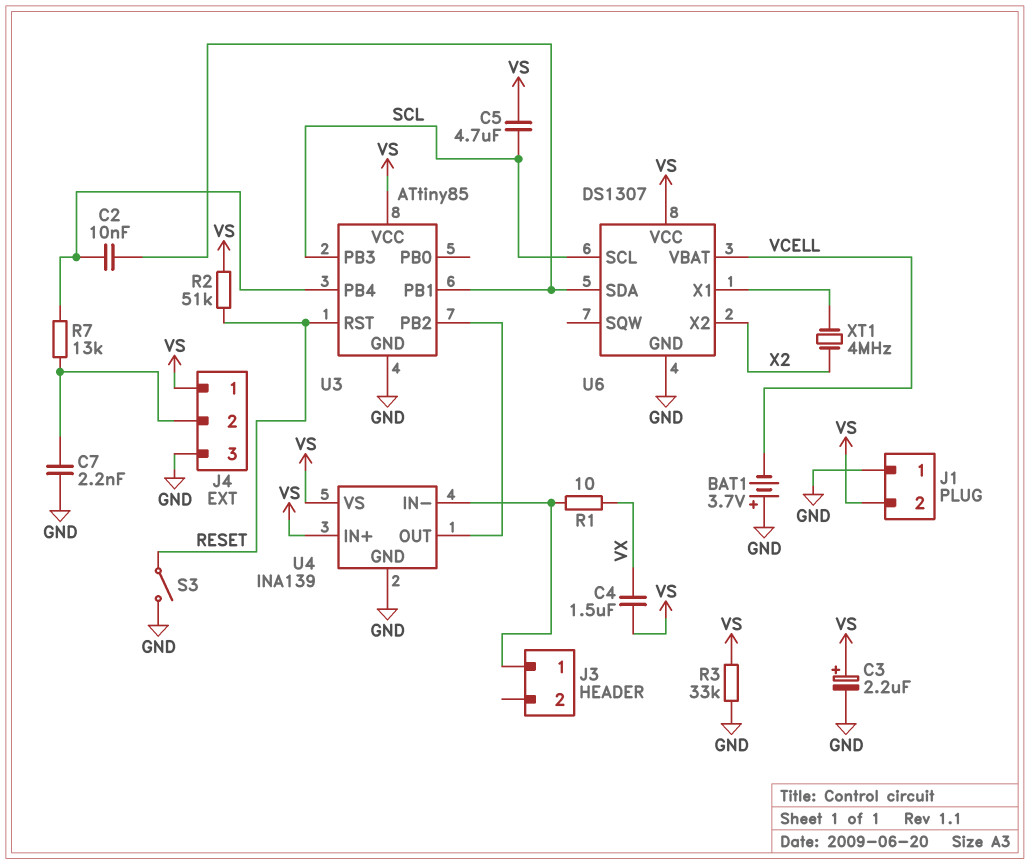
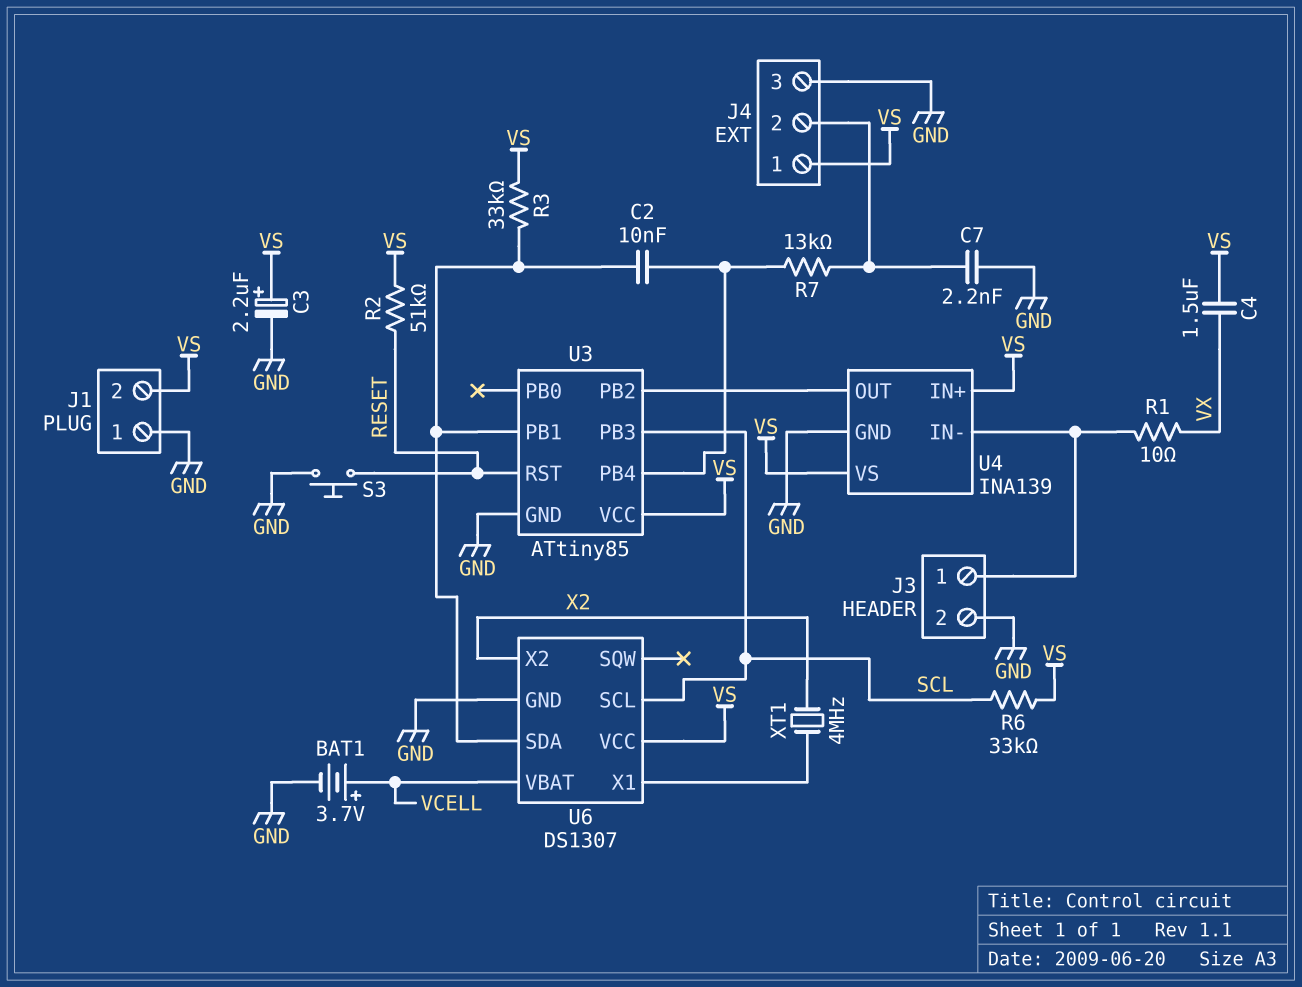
BAT1: 3.7V (plus GND, minus VCELL) -> 3.7V (plus VCELL, minus GND)
C5: 4.7uF (SCL, VS) -> none
J3 pin 2: none -> GND
R3: 33k (GND, VS) -> 33k (U3/PB1, VS)
R6: none -> 33k (SCL, VS)
S3: switch (GND, RESET) -> button (GND, RESET)

